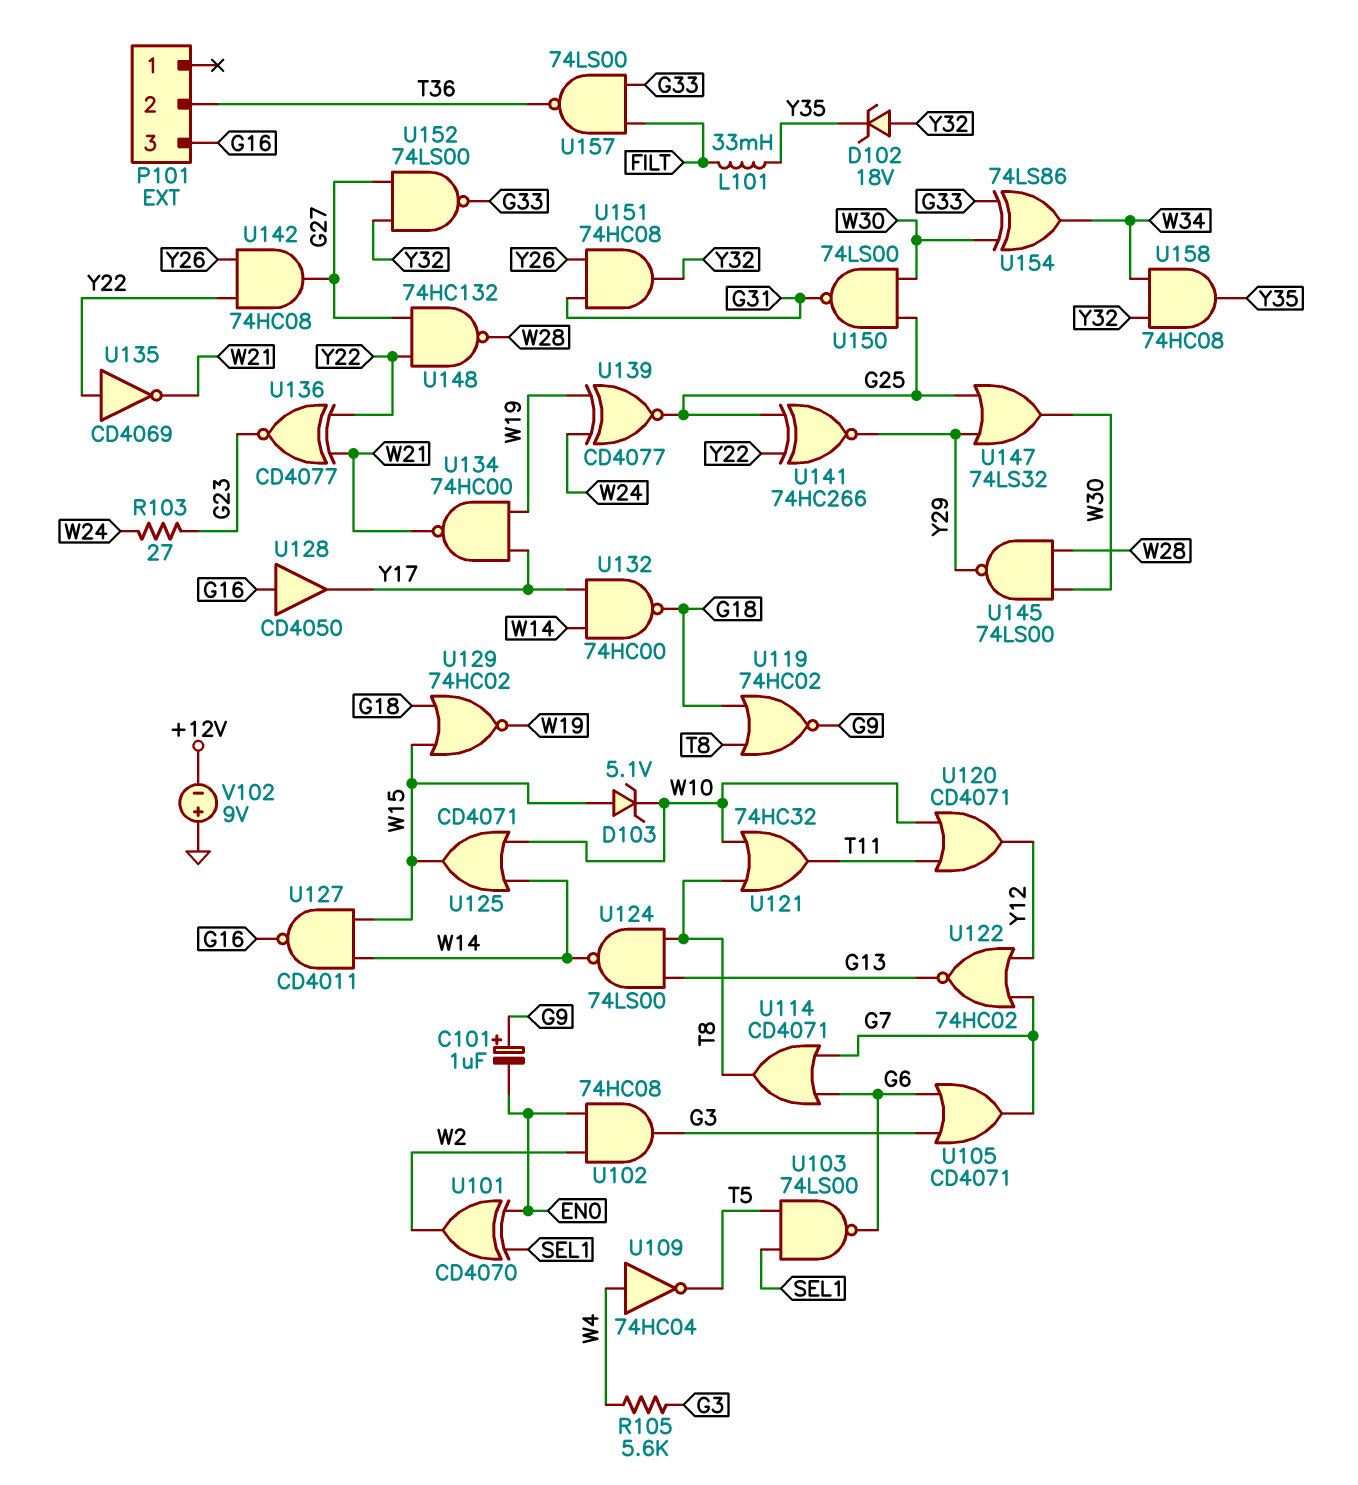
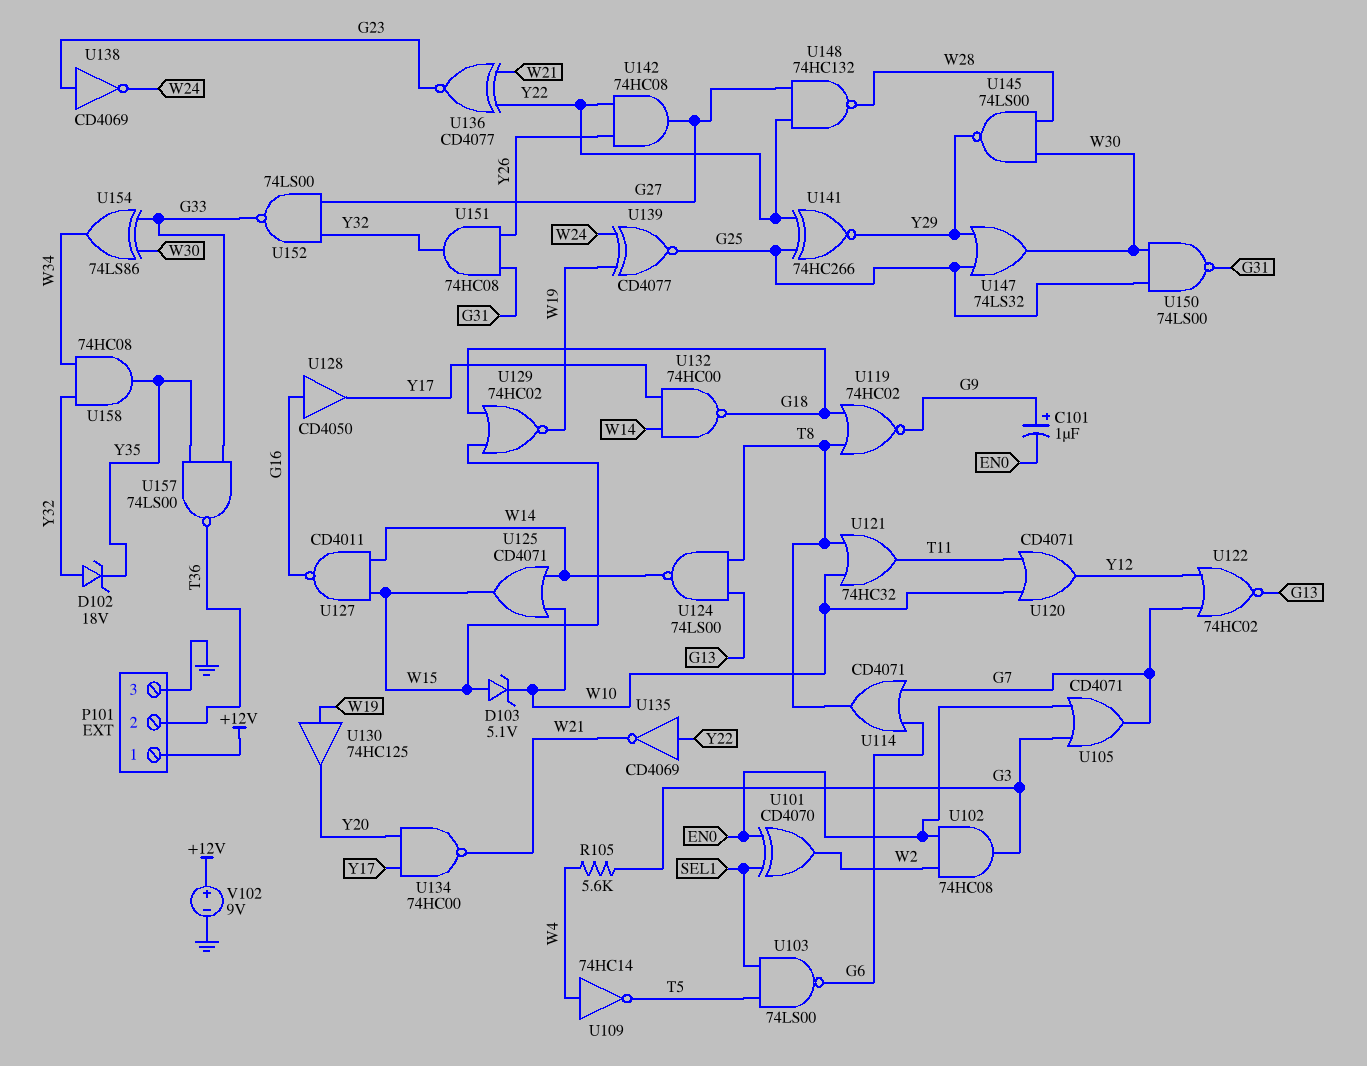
L101: 33mH (FILT, Y35) -> none
P101 pin 1: none -> +12V
P101 pin 3: G16 -> GND
R103: 27 (G23, W24) -> none
U105: OR CD4071 (in G3, in G6, out G7) -> OR CD4071 (in EN0, in G3, out G7)
U109: NOT 74HC04 (in W4, out T5) -> NOT 74HC14 (in W4, out T5)
U130: none -> buffer 74HC125 (in W19, out Y20)
U134: NAND 74HC00 (in W19, in Y17, out W21) -> NAND 74HC00 (in Y17, in Y20, out W21)
U138: none -> NOT CD4069 (in G23, out W24)
U157: NAND 74LS00 (in FILT, in G33, out T36) -> NAND 74LS00 (in G33, in Y35, out T36)
V102: 9V (plus GND, minus +12V) -> 9V (plus +12V, minus GND)

